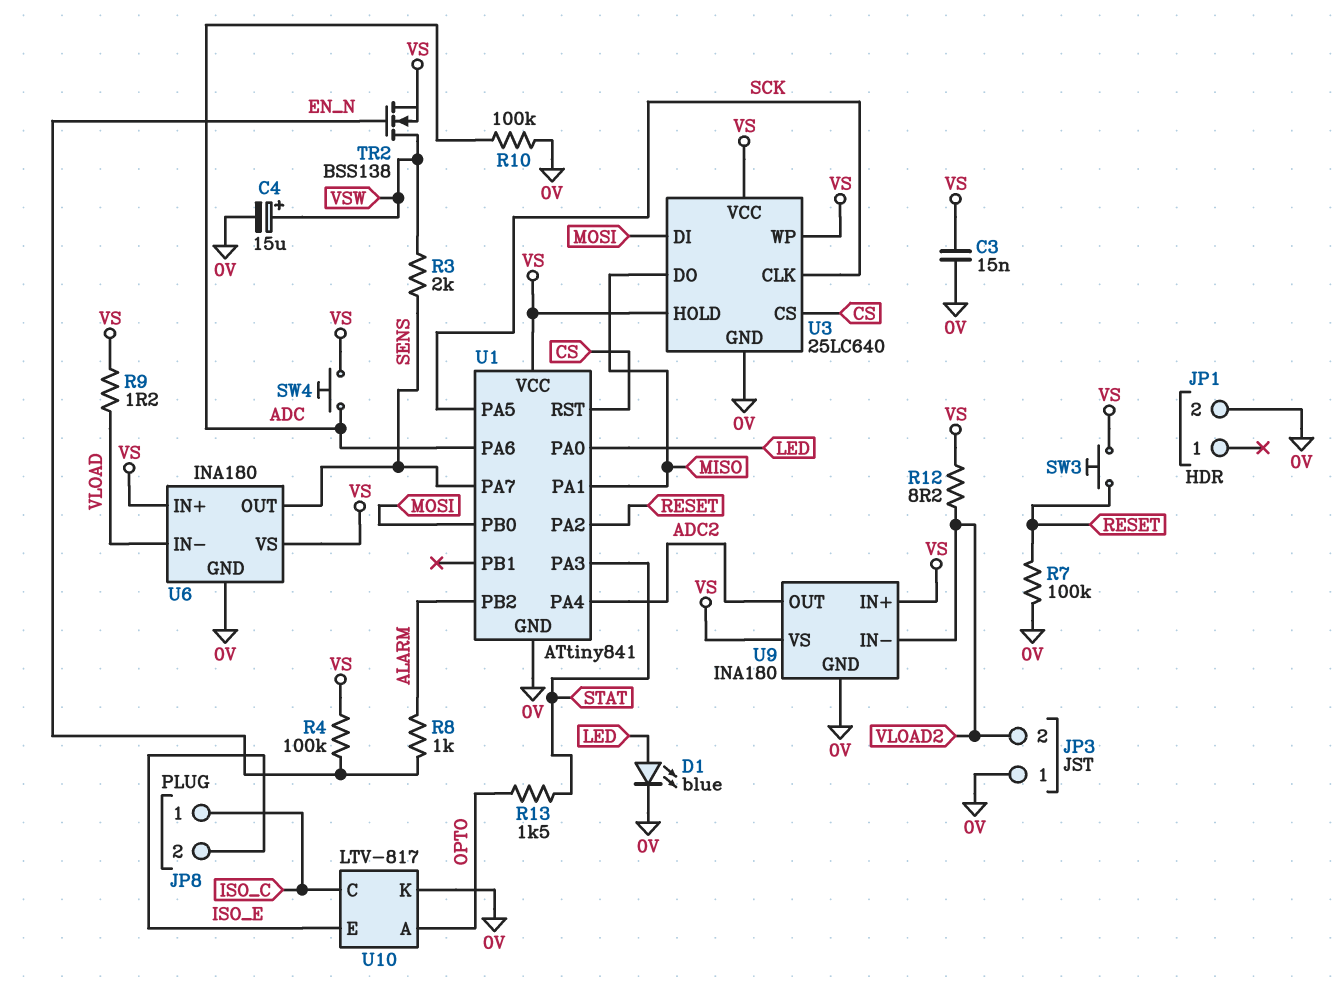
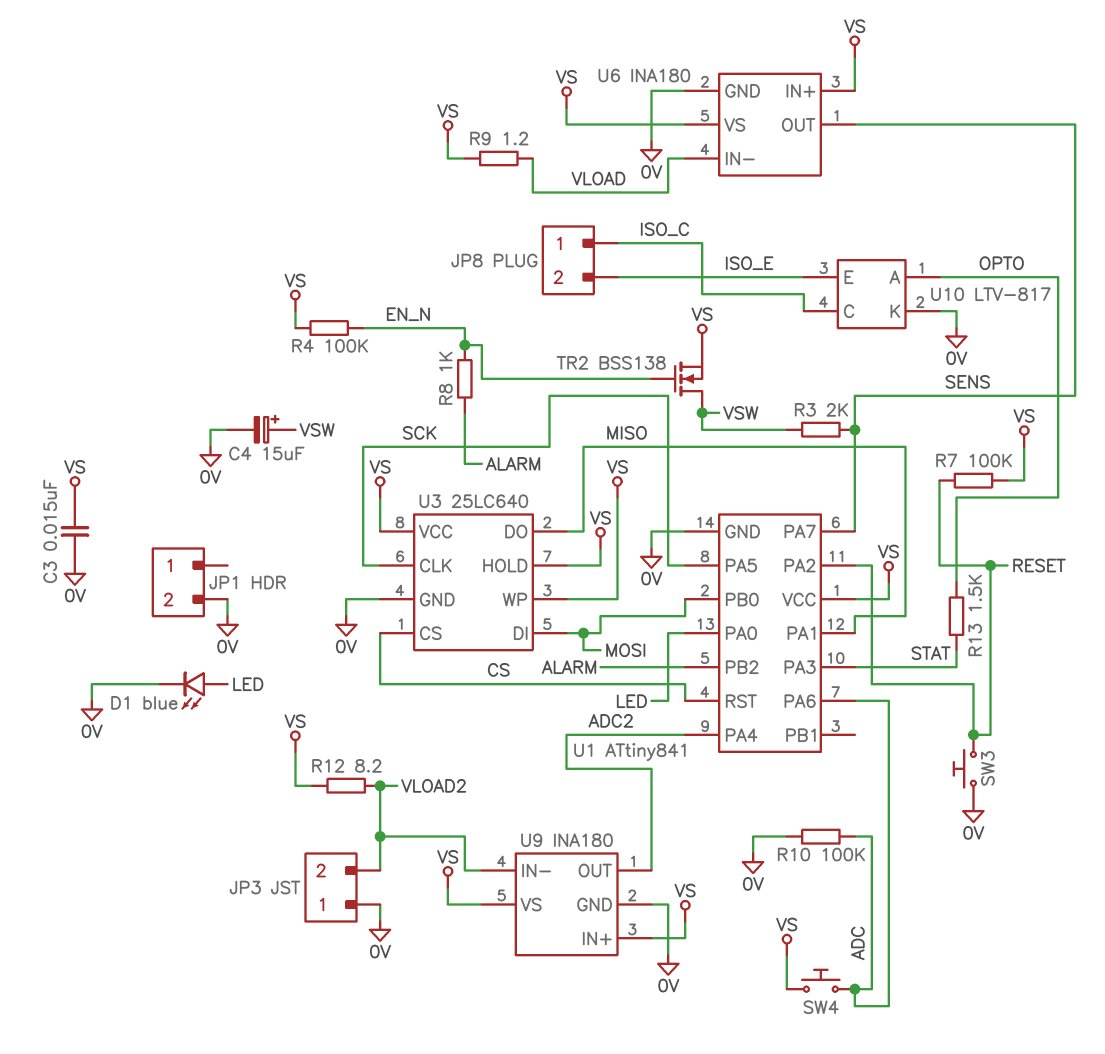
R7: 100k (0V, RESET) -> 100k (RESET, VS)
SW3: button (RESET, VS) -> button (0V, RESET)

